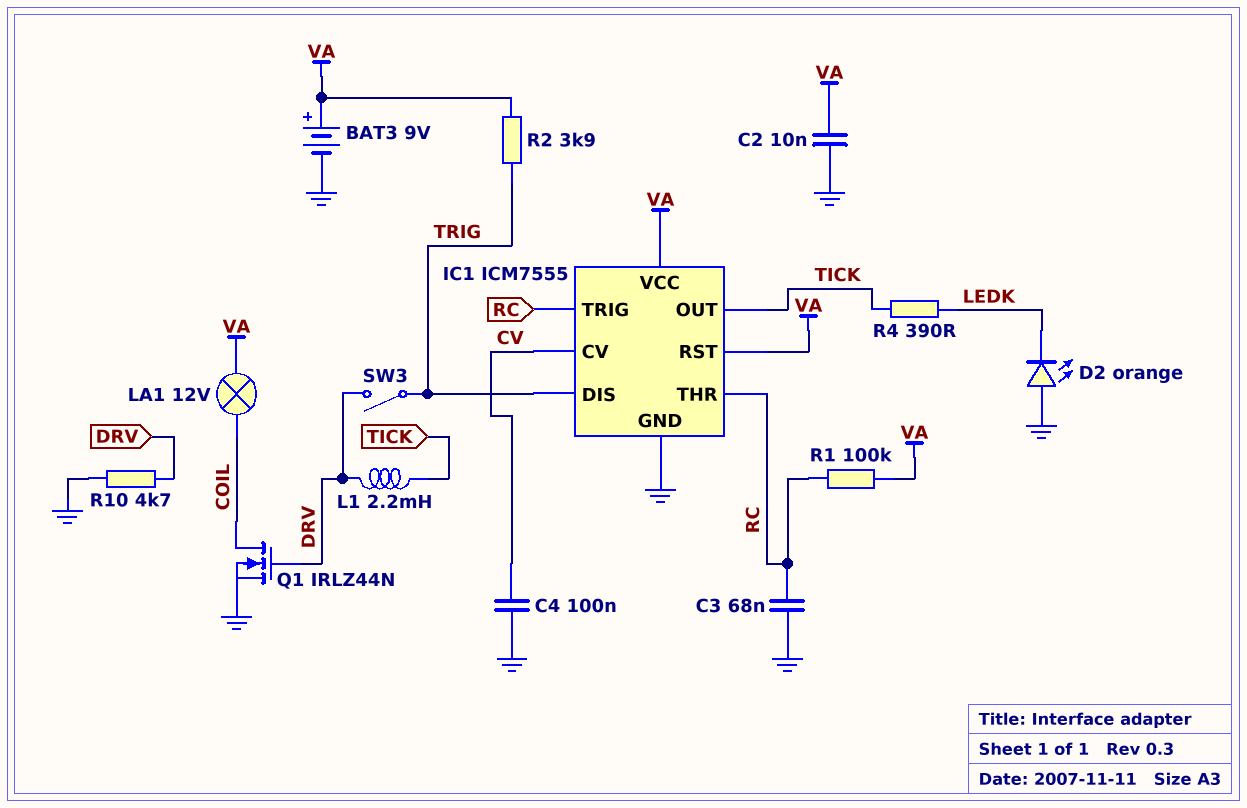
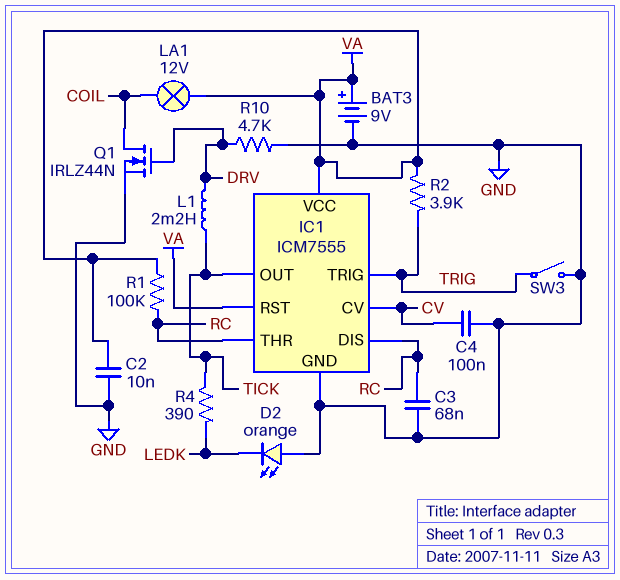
IC1 pin DIS: TRIG -> RC
IC1 pin TRIG: RC -> TRIG
SW3: switch (DRV, TRIG) -> switch (GND, TRIG)

